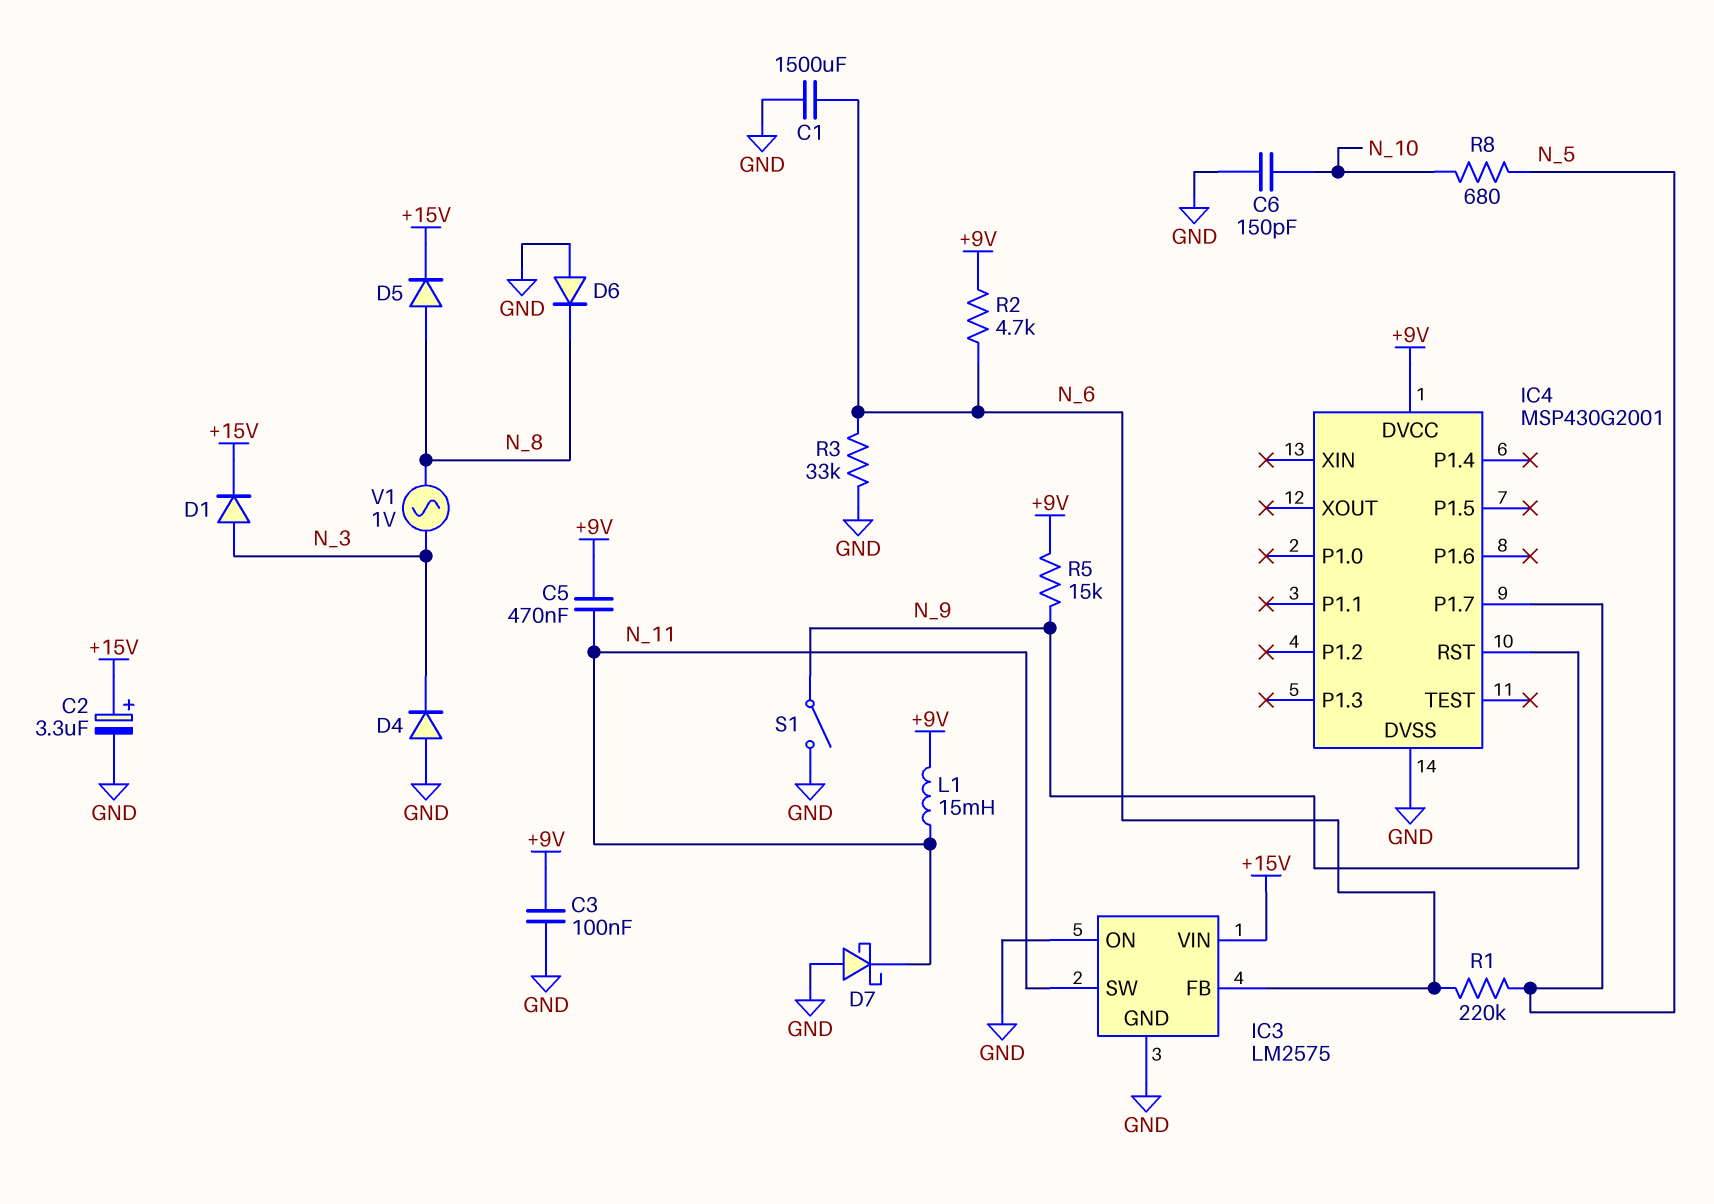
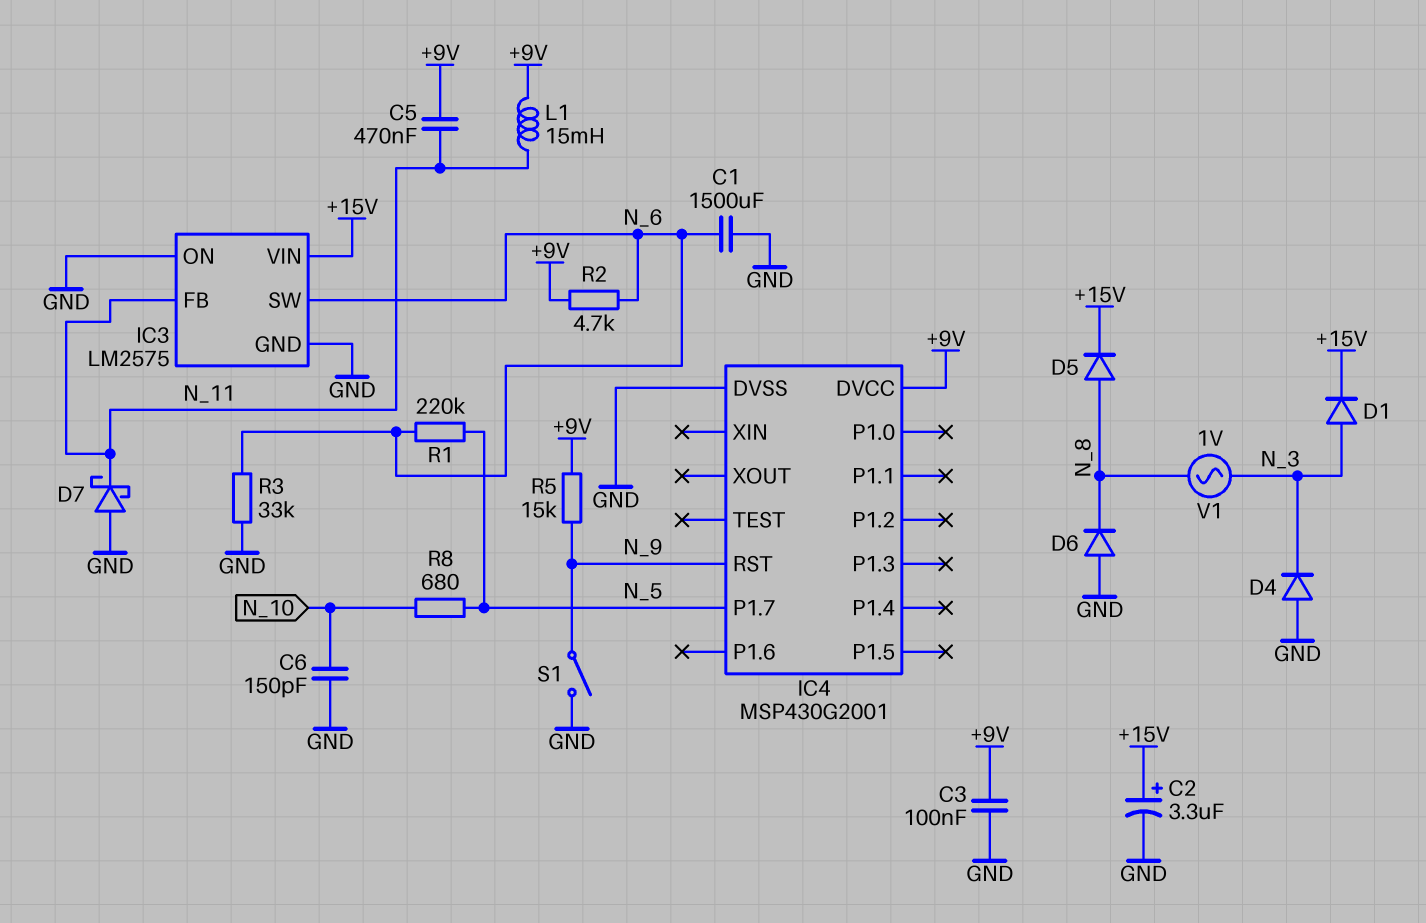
IC3 pin FB: N_6 -> N_11
IC3 pin SW: N_11 -> N_6

